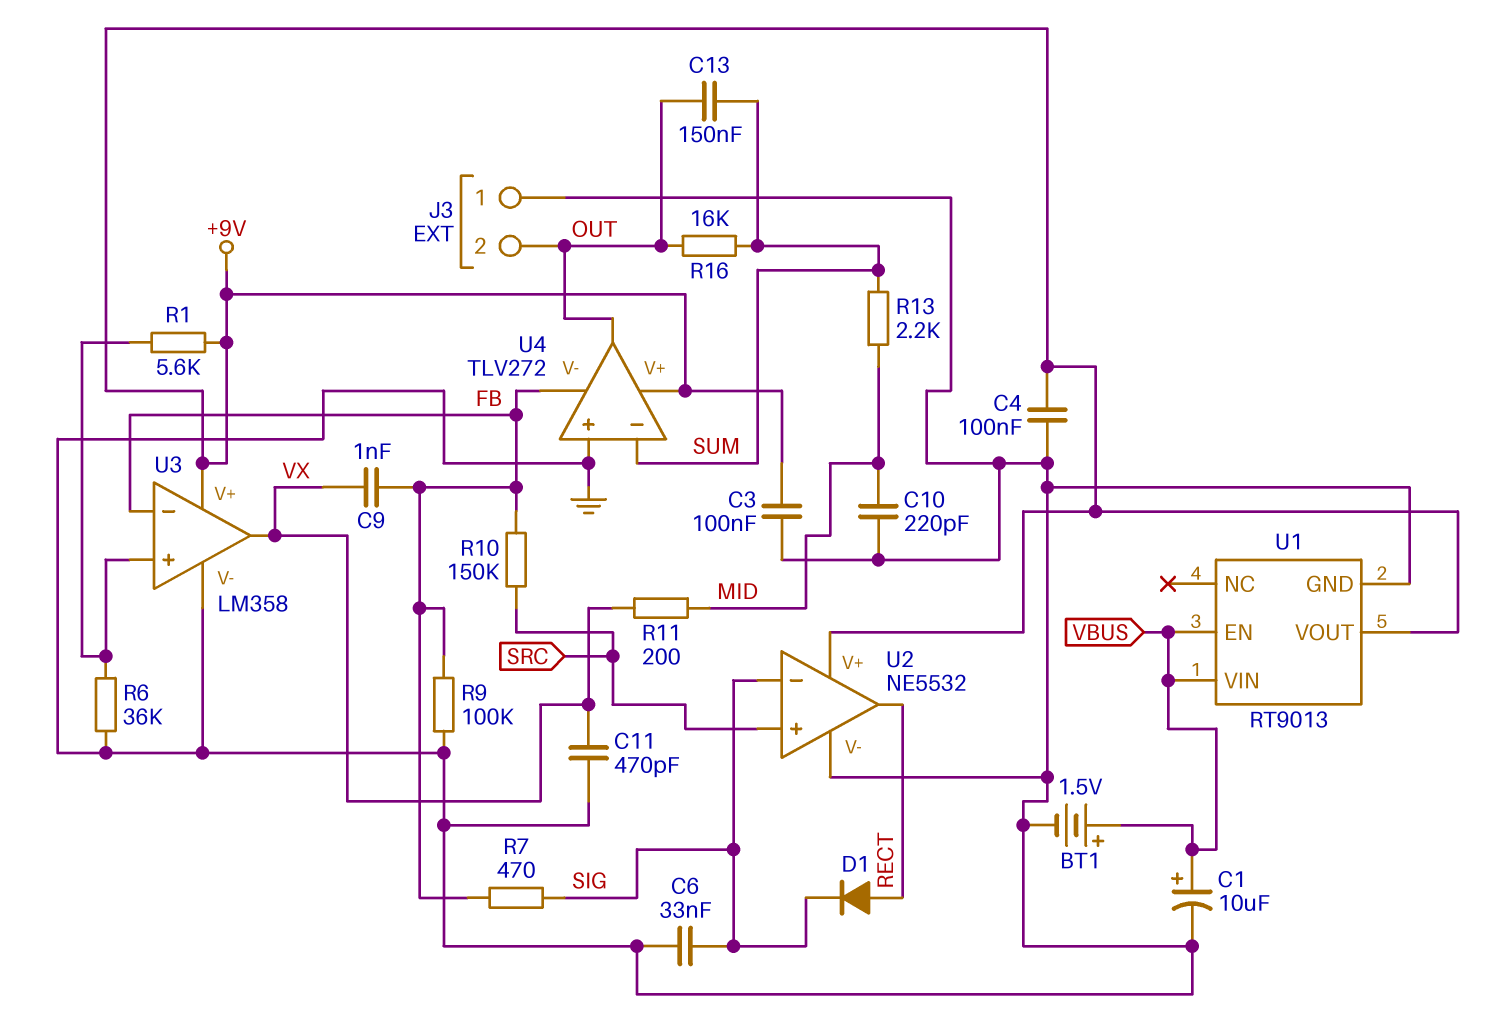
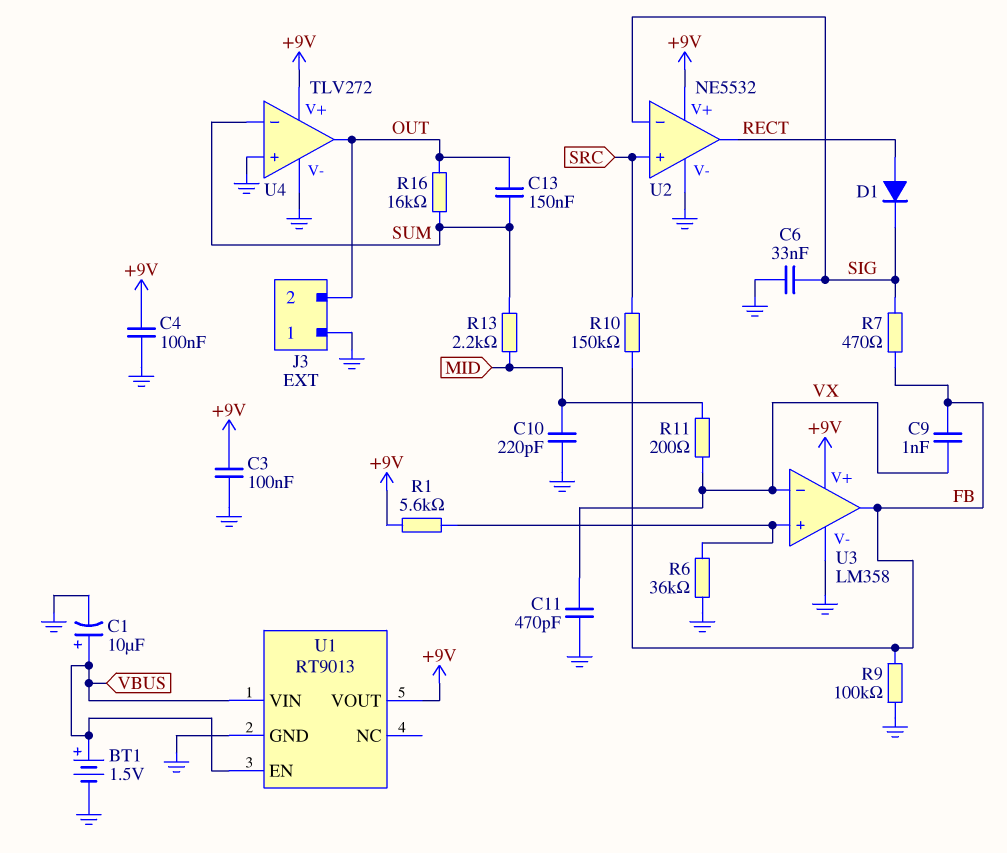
U3 pin in-: FB -> VX
U3 pin out: VX -> FB
U4 pin V-: FB -> GND

